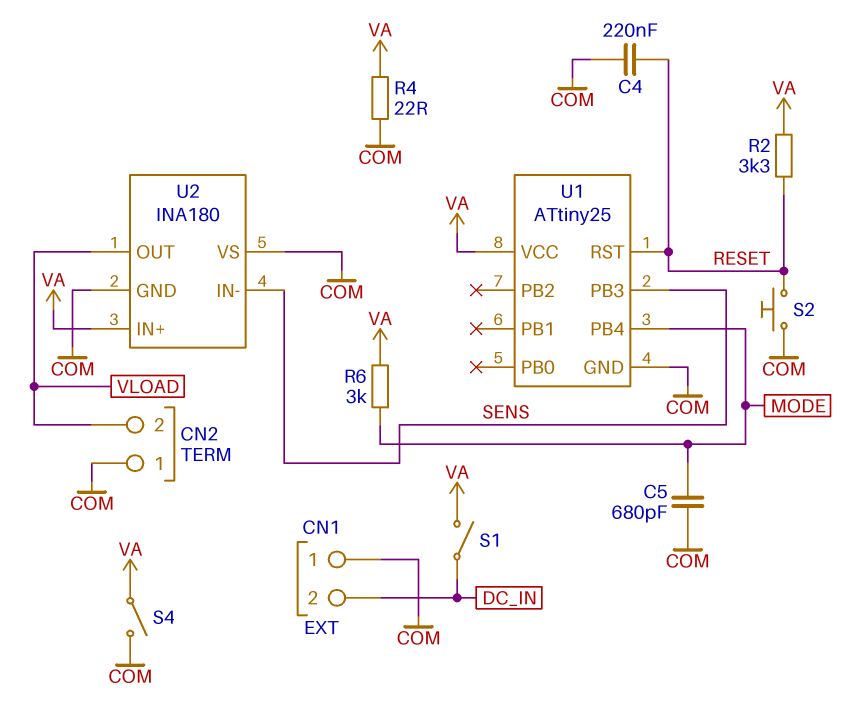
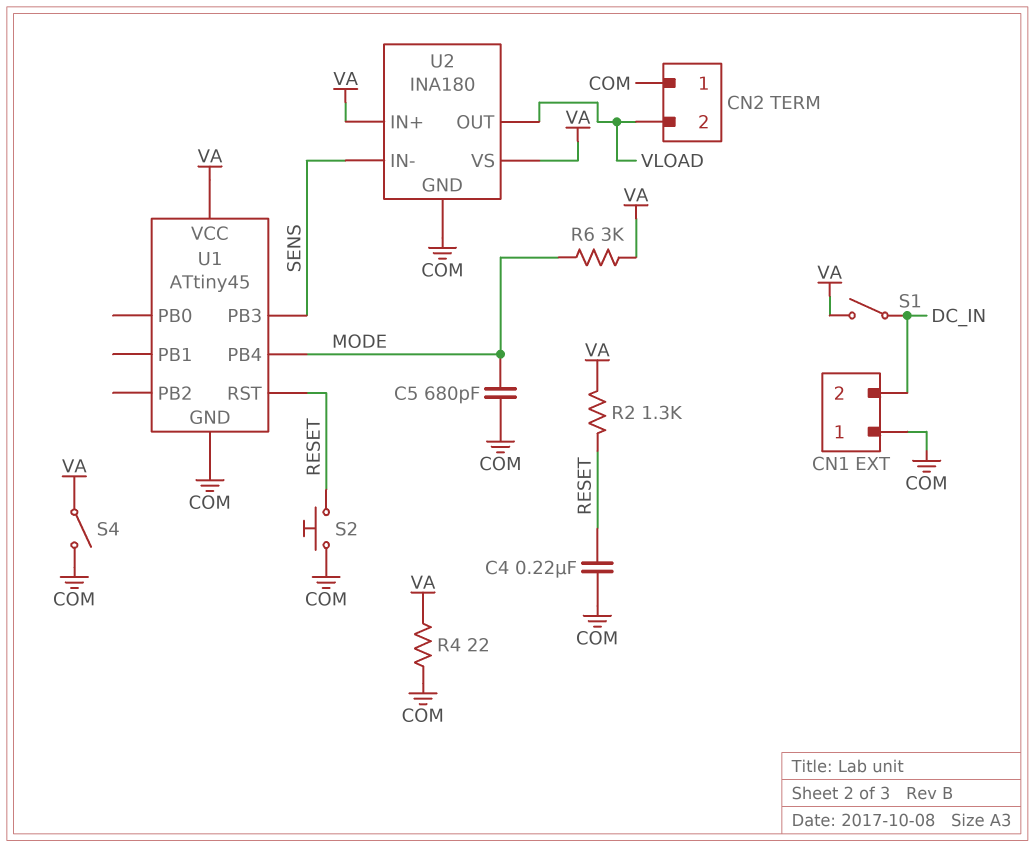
R2: 3.3k (RESET, VA) -> 1.3k (RESET, VA)
U1: ATtiny25 -> ATtiny45
U2 pin VS: COM -> VA

